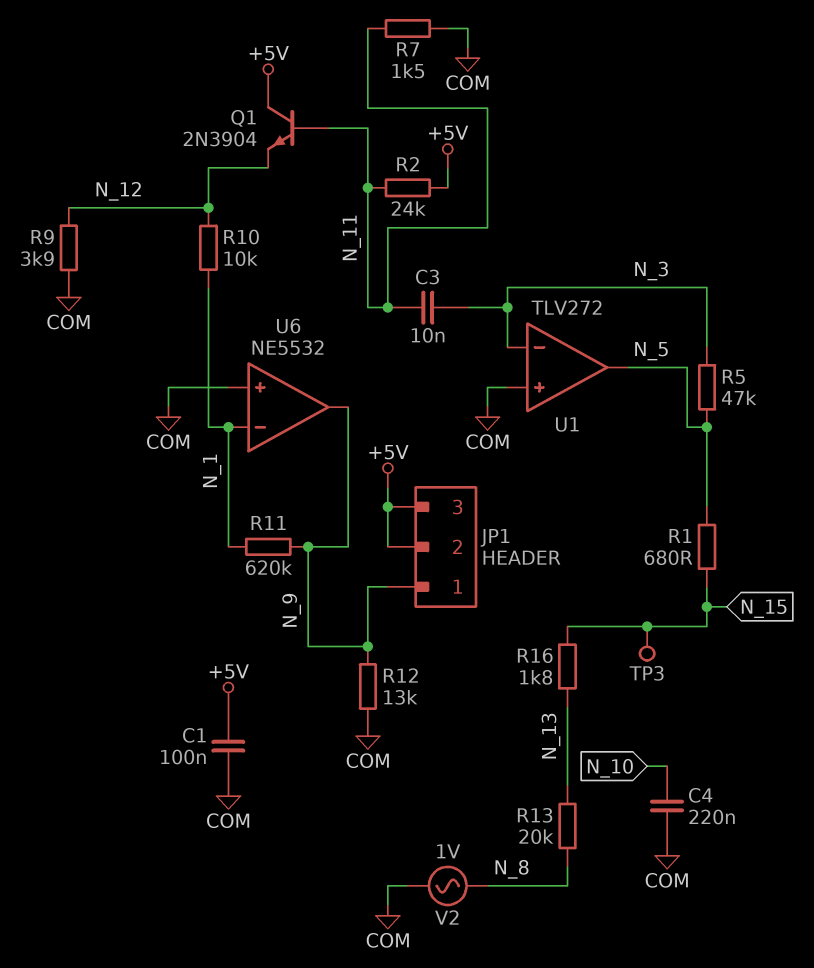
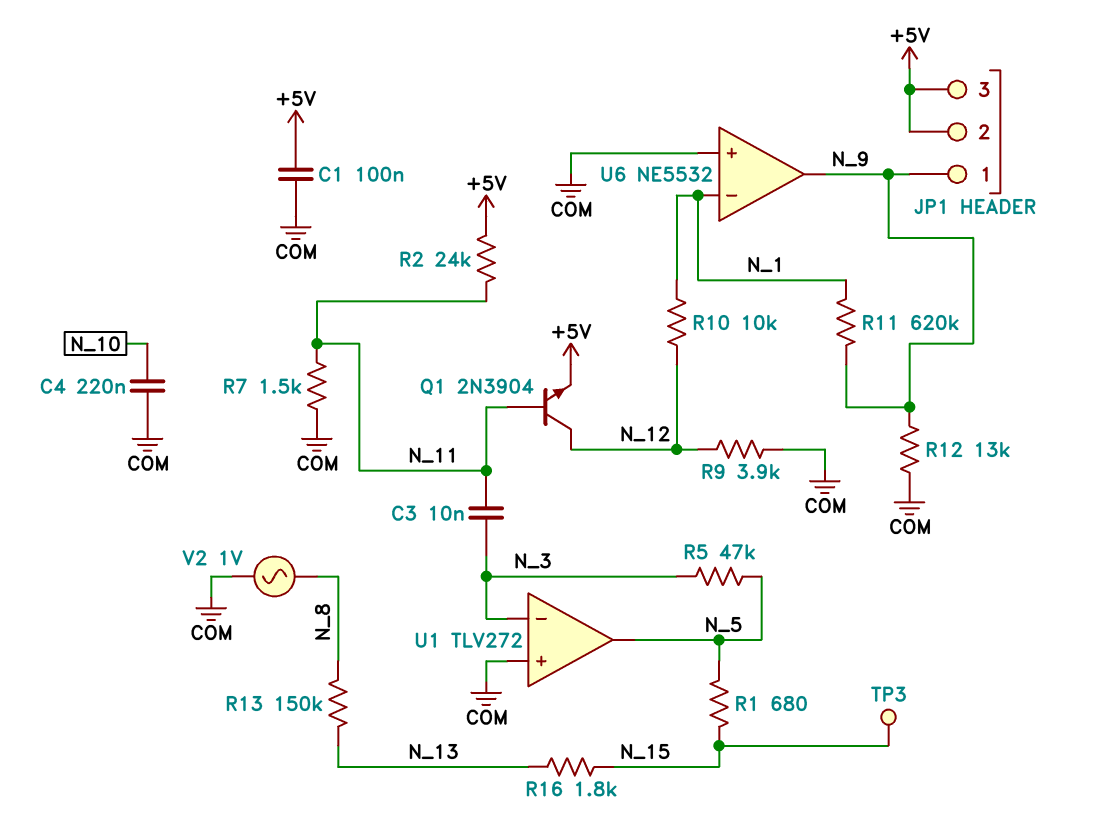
Q1: NPN 2N3904 (B N_11, C +5V, E N_12) -> NPN 2N3904 (B N_11, C N_12, E +5V)
R13: 20k (N_8, N_13) -> 150k (N_8, N_13)

